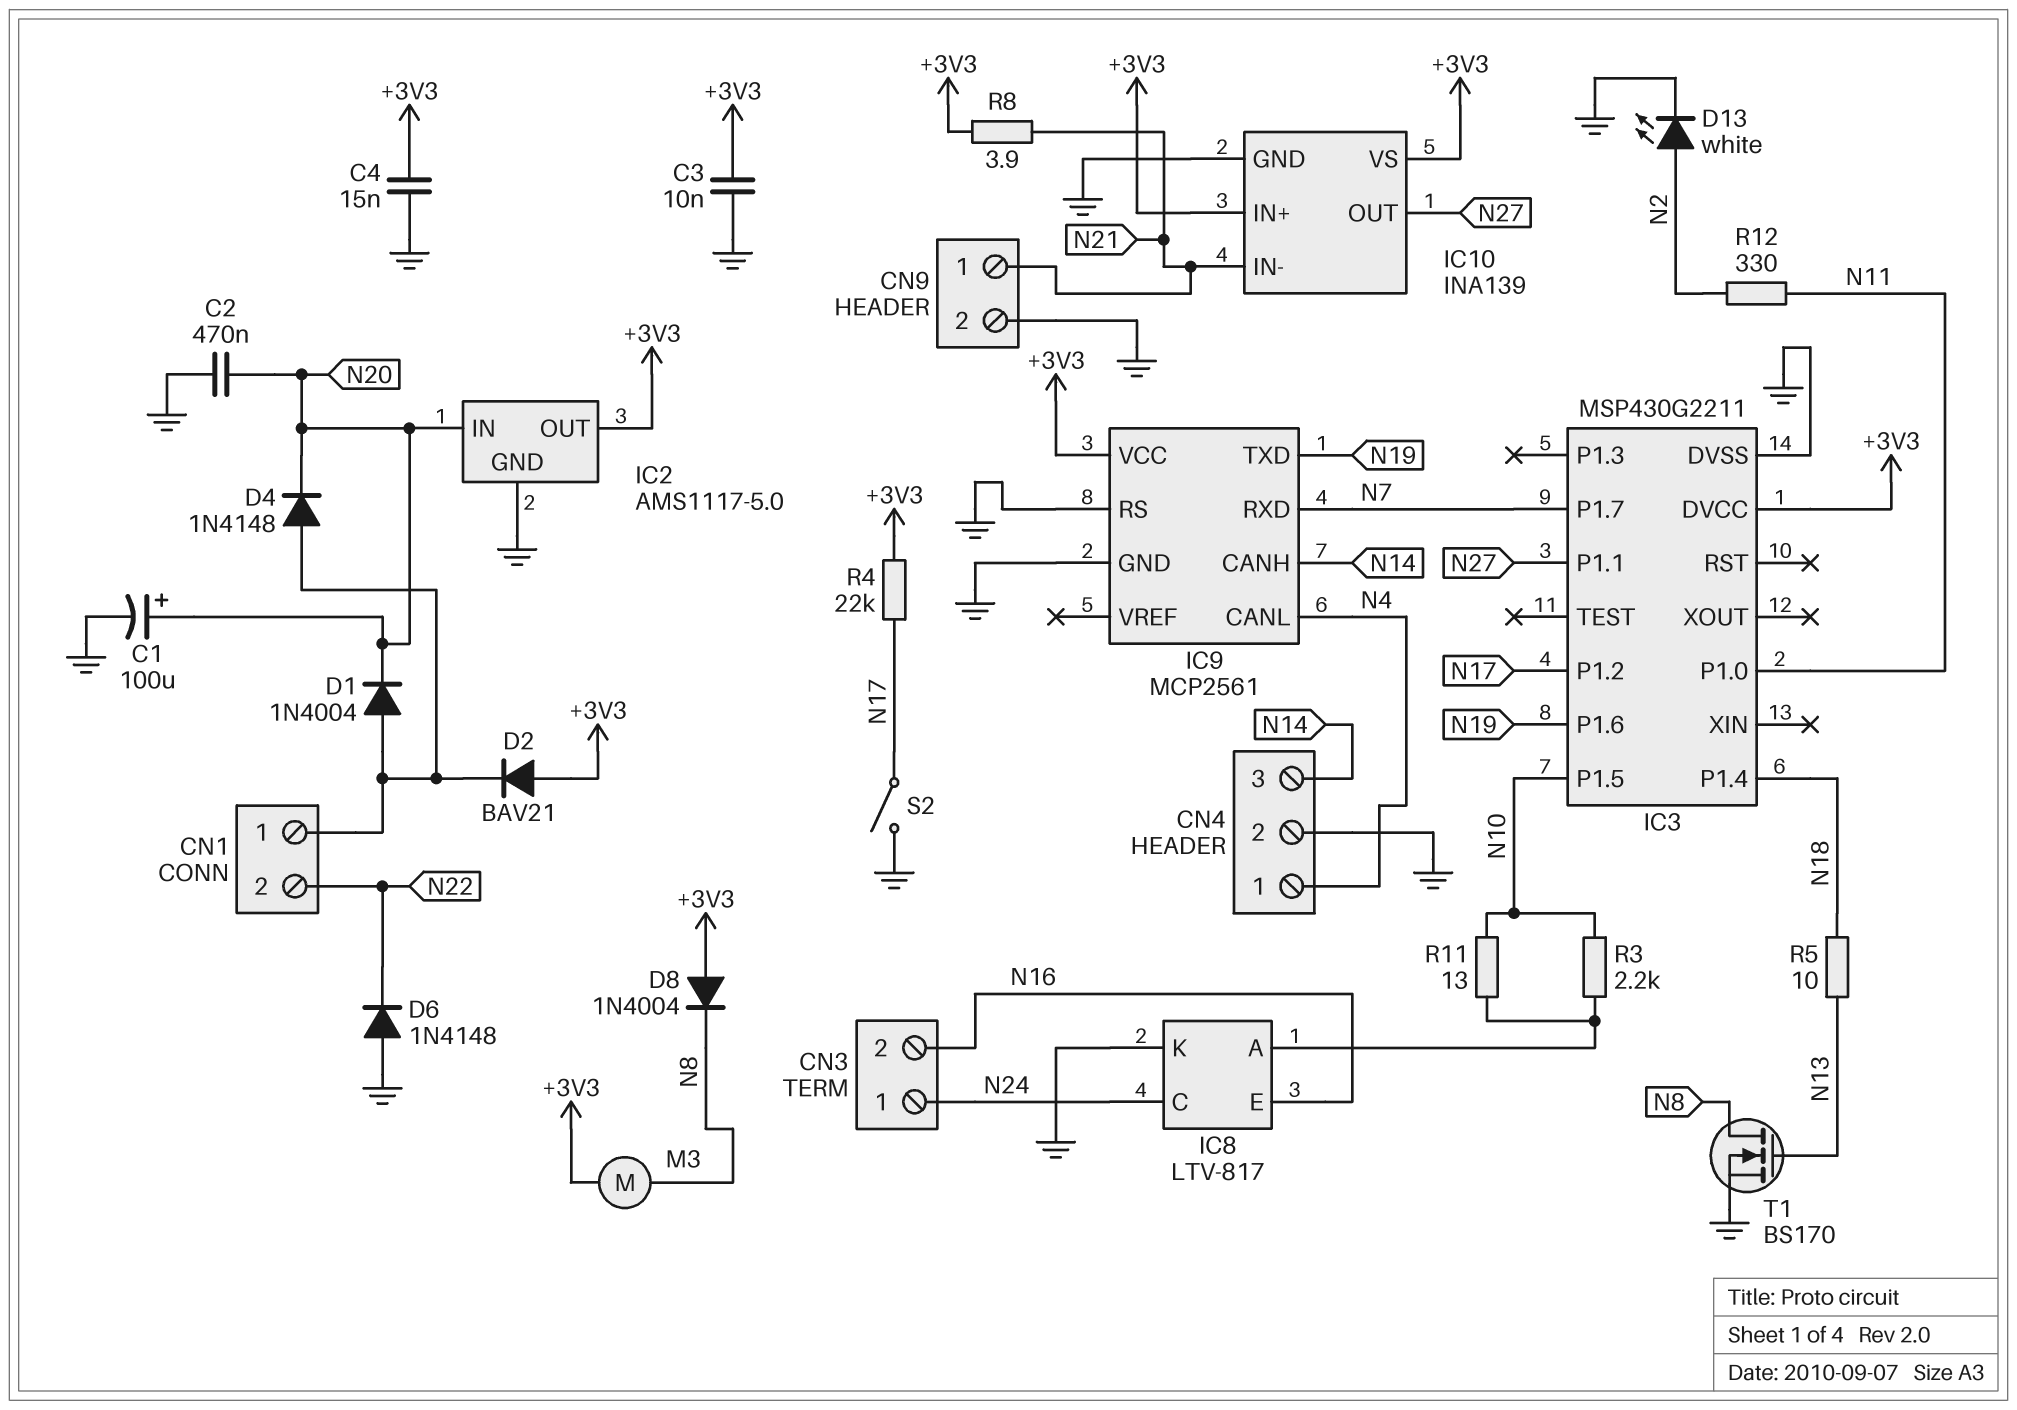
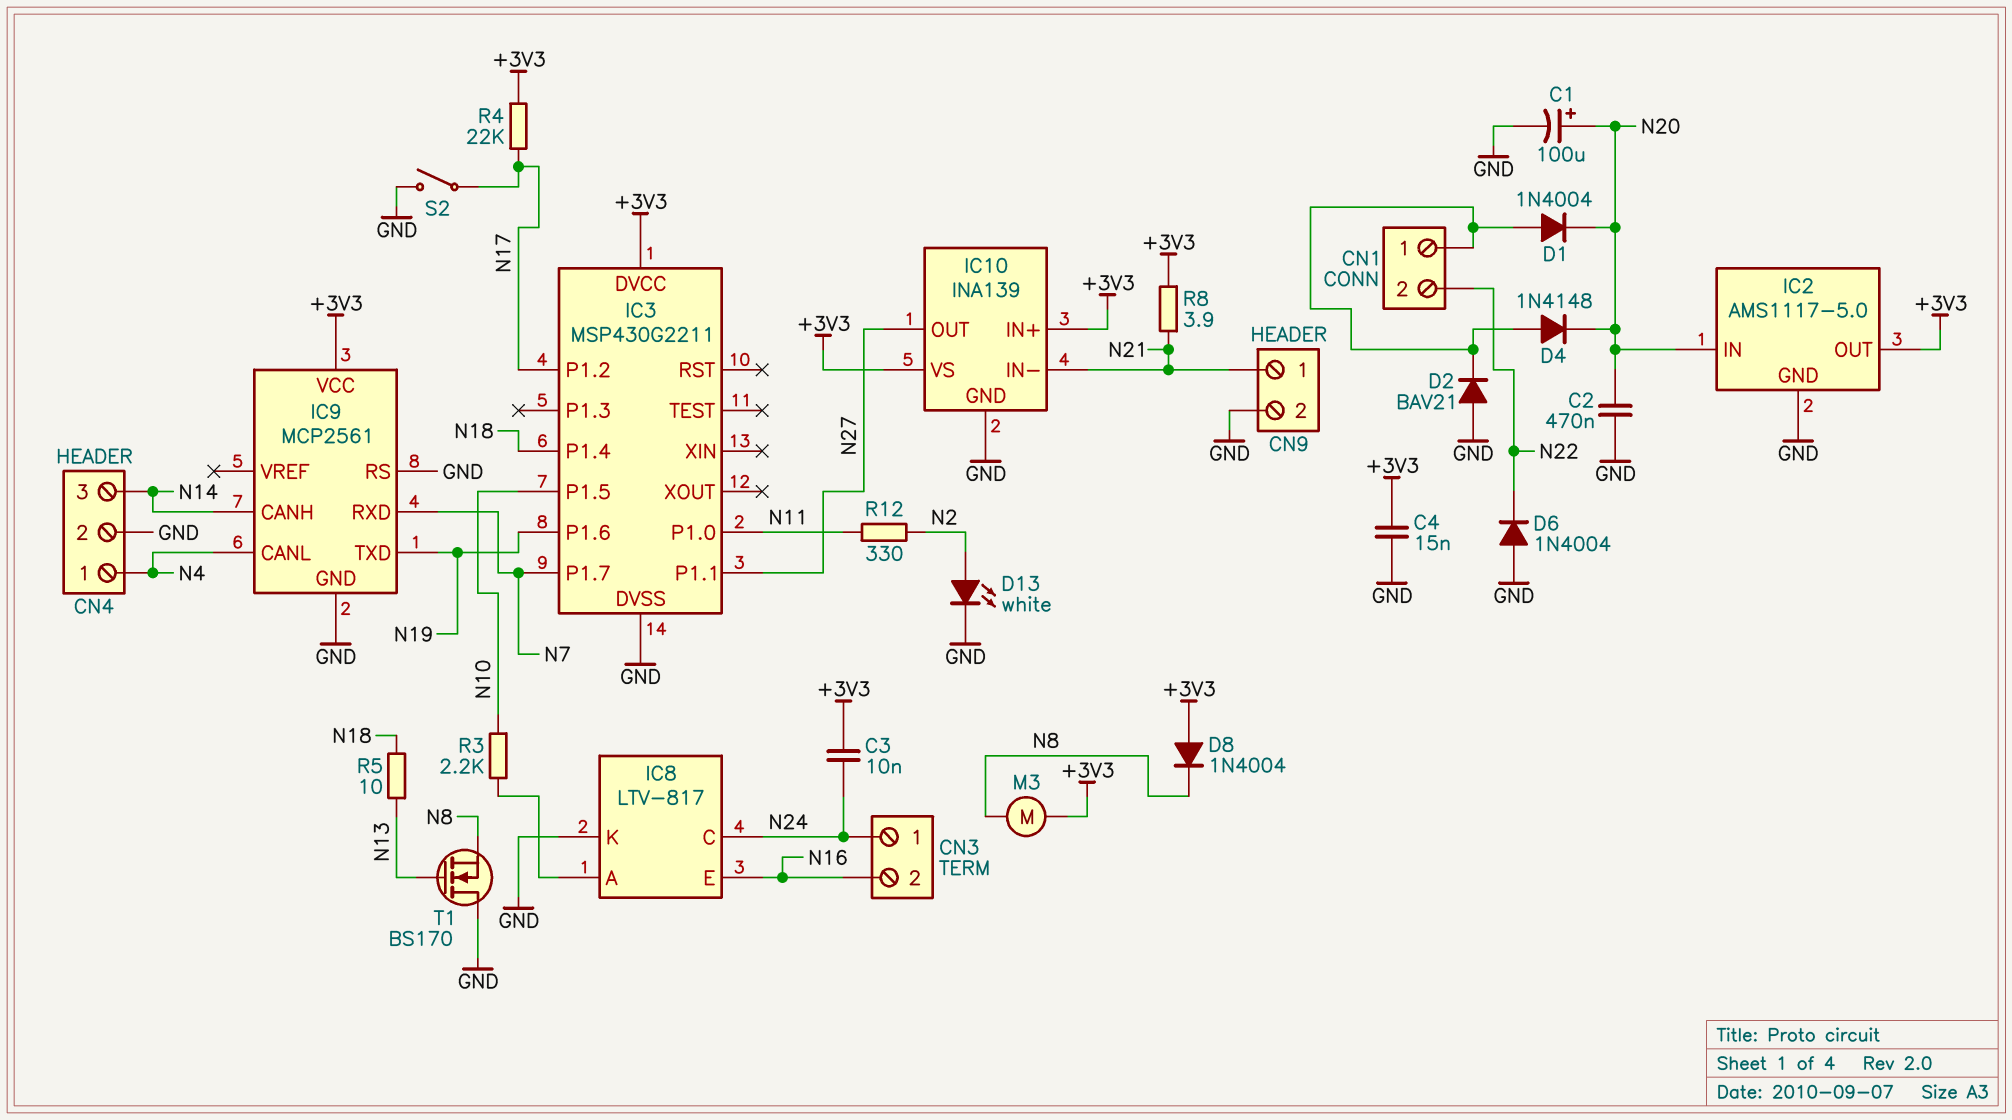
C3: 10nF (+3V3, GND) -> 10nF (+3V3, N24)
D2: diode BAV21 (A +3V3, K CN1/1) -> diode BAV21 (A GND, K CN1/1)
D6: diode 1N4148 (A GND, K N22) -> diode 1N4004 (A GND, K N22)
R11: 13 (IC8/A, N10) -> none
T1: NMOS BS170 (G N13, D N8, S GND) -> NMOS BS170 (G N13, D GND, S N8)

